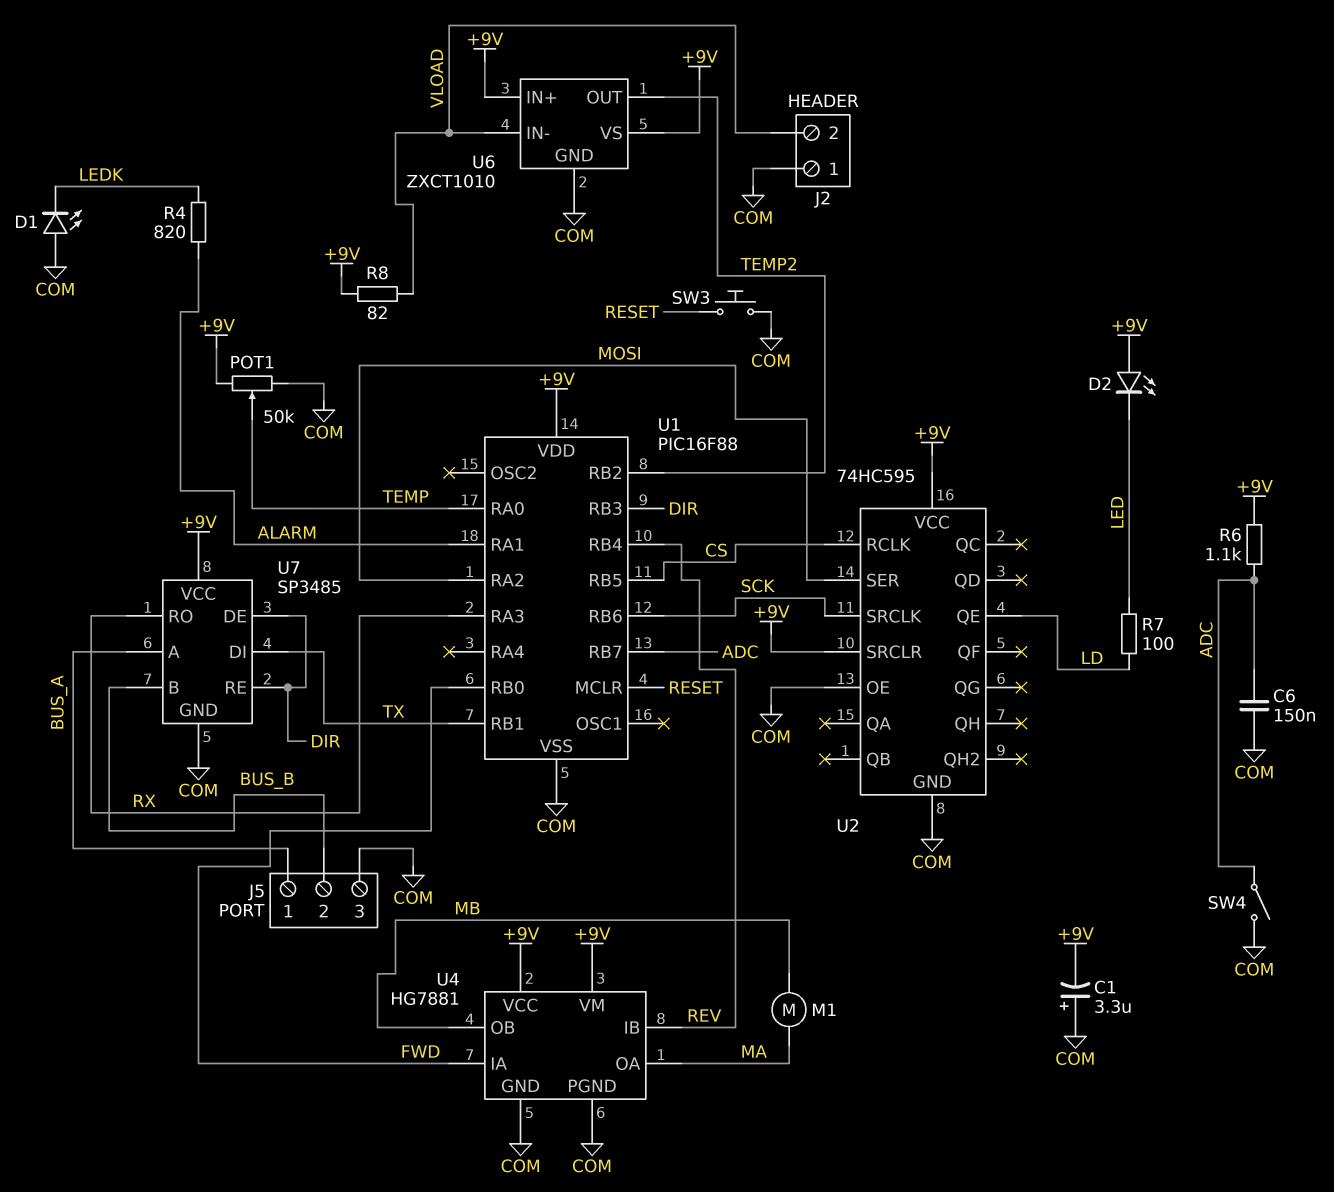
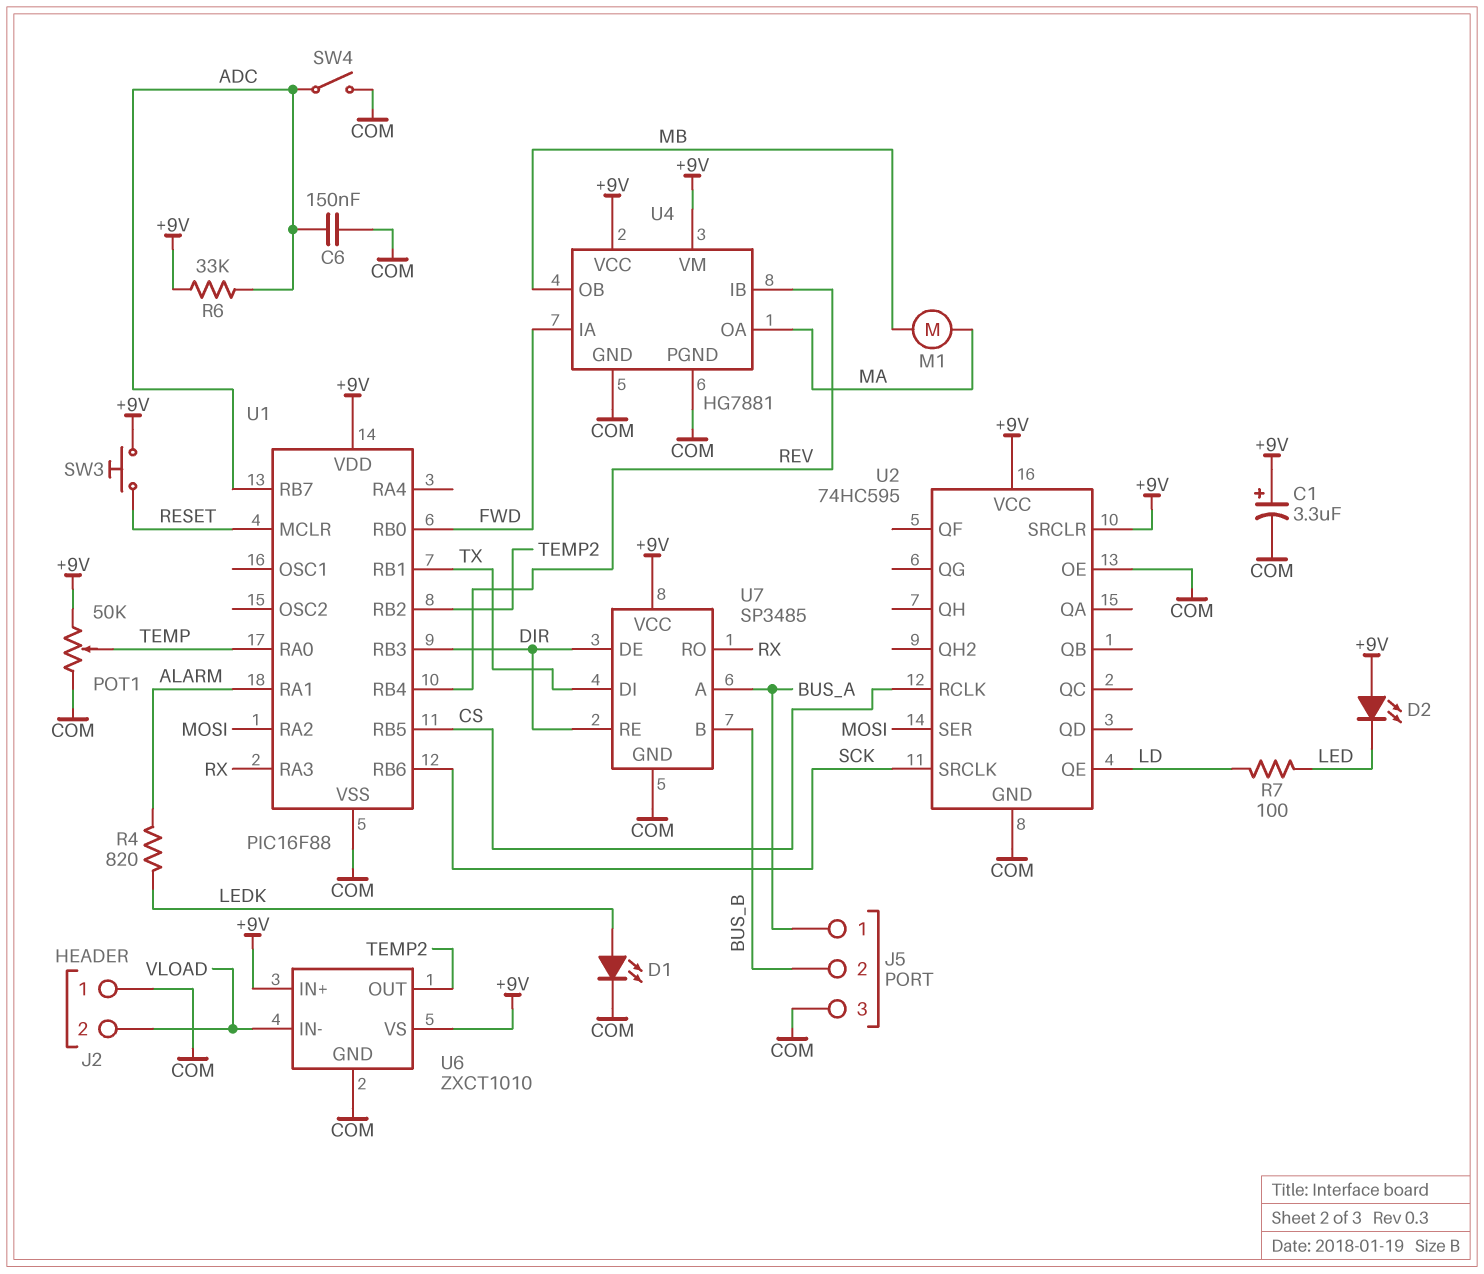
C1: 3.3uF (plus COM, minus +9V) -> 3.3uF (plus +9V, minus COM)
D1: LED (A COM, K LEDK) -> LED (A LEDK, K COM)
R6: 1.1k (+9V, ADC) -> 33k (+9V, ADC)
R8: 82 (+9V, VLOAD) -> none
SW3: button (COM, RESET) -> button (+9V, RESET)

